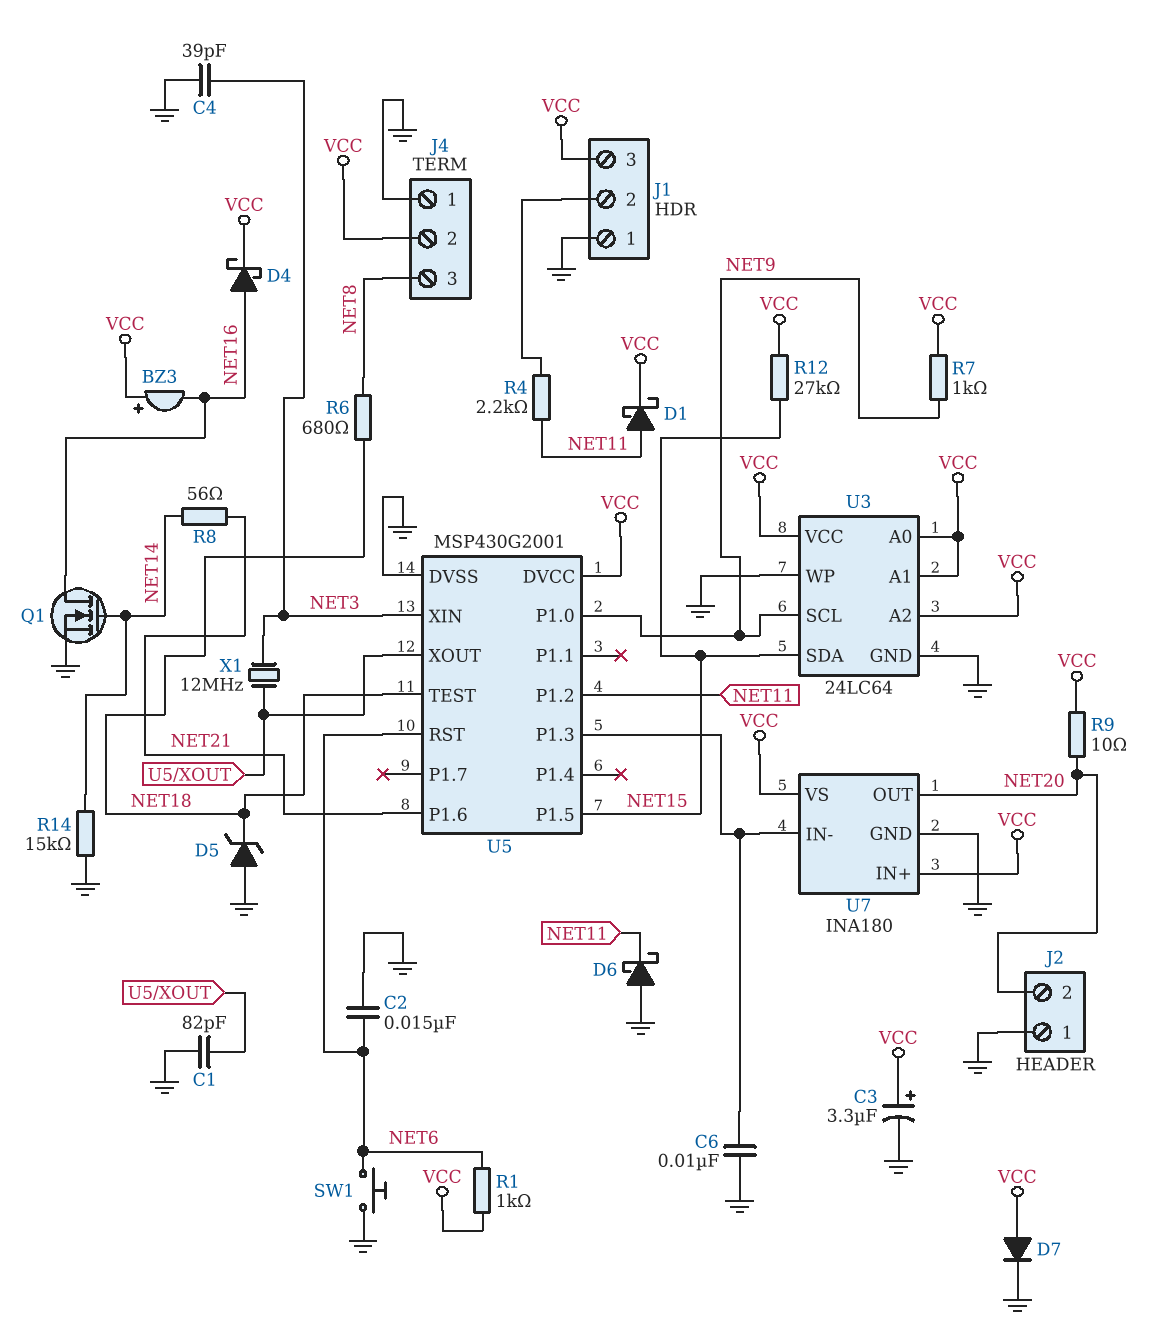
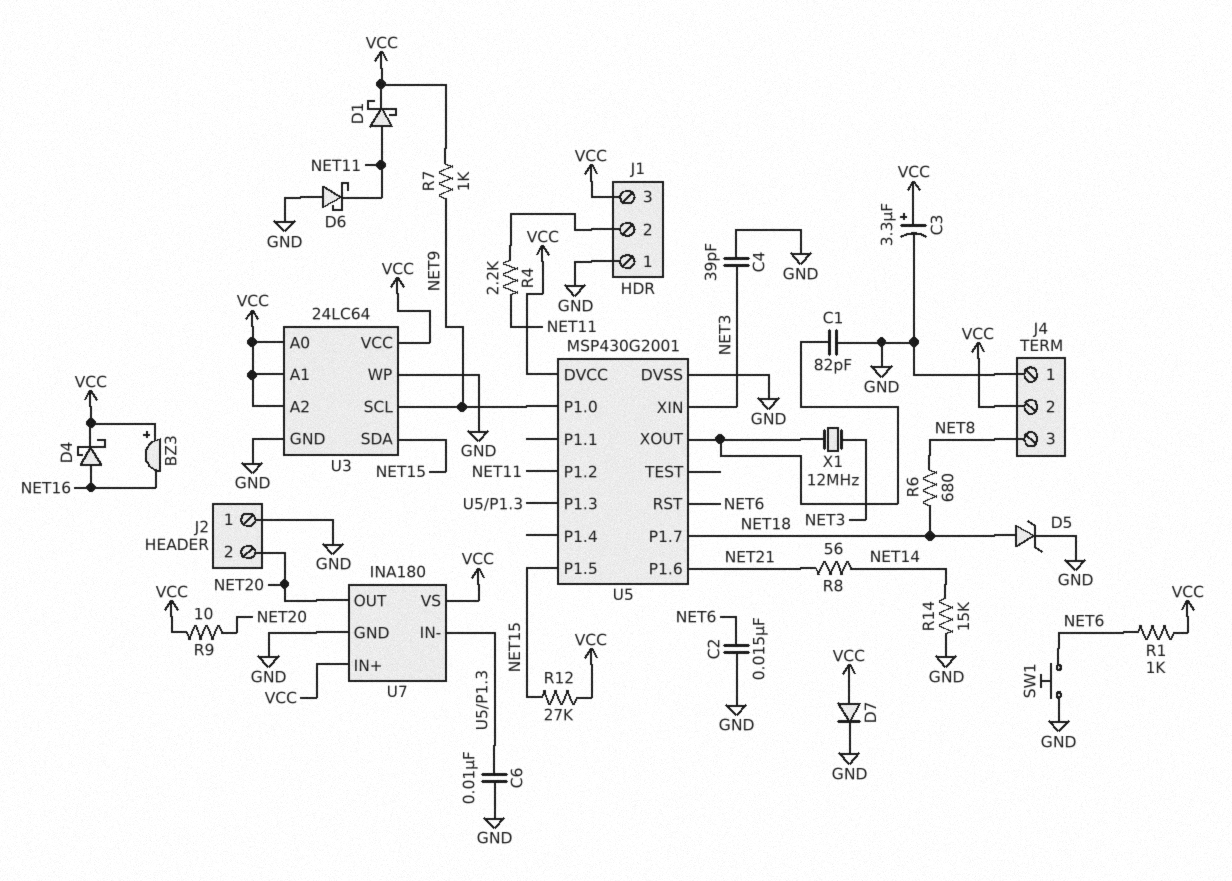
D5: zener (A GND, K NET18) -> zener (A NET18, K GND)
Q1: NMOS (G NET14, D NET16, S GND) -> none
U5 pin P1.7: none -> NET18
U5 pin TEST: NET18 -> none

